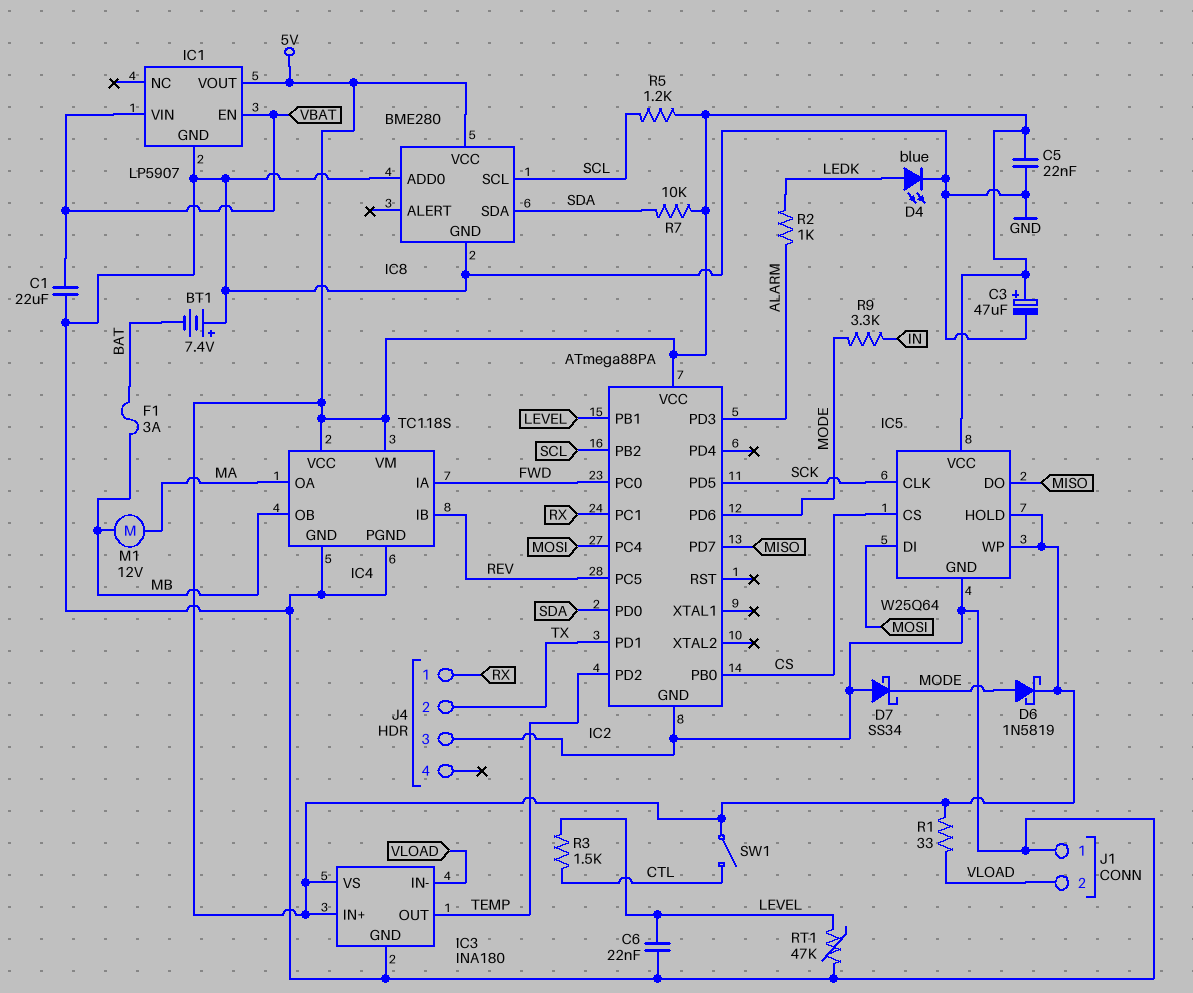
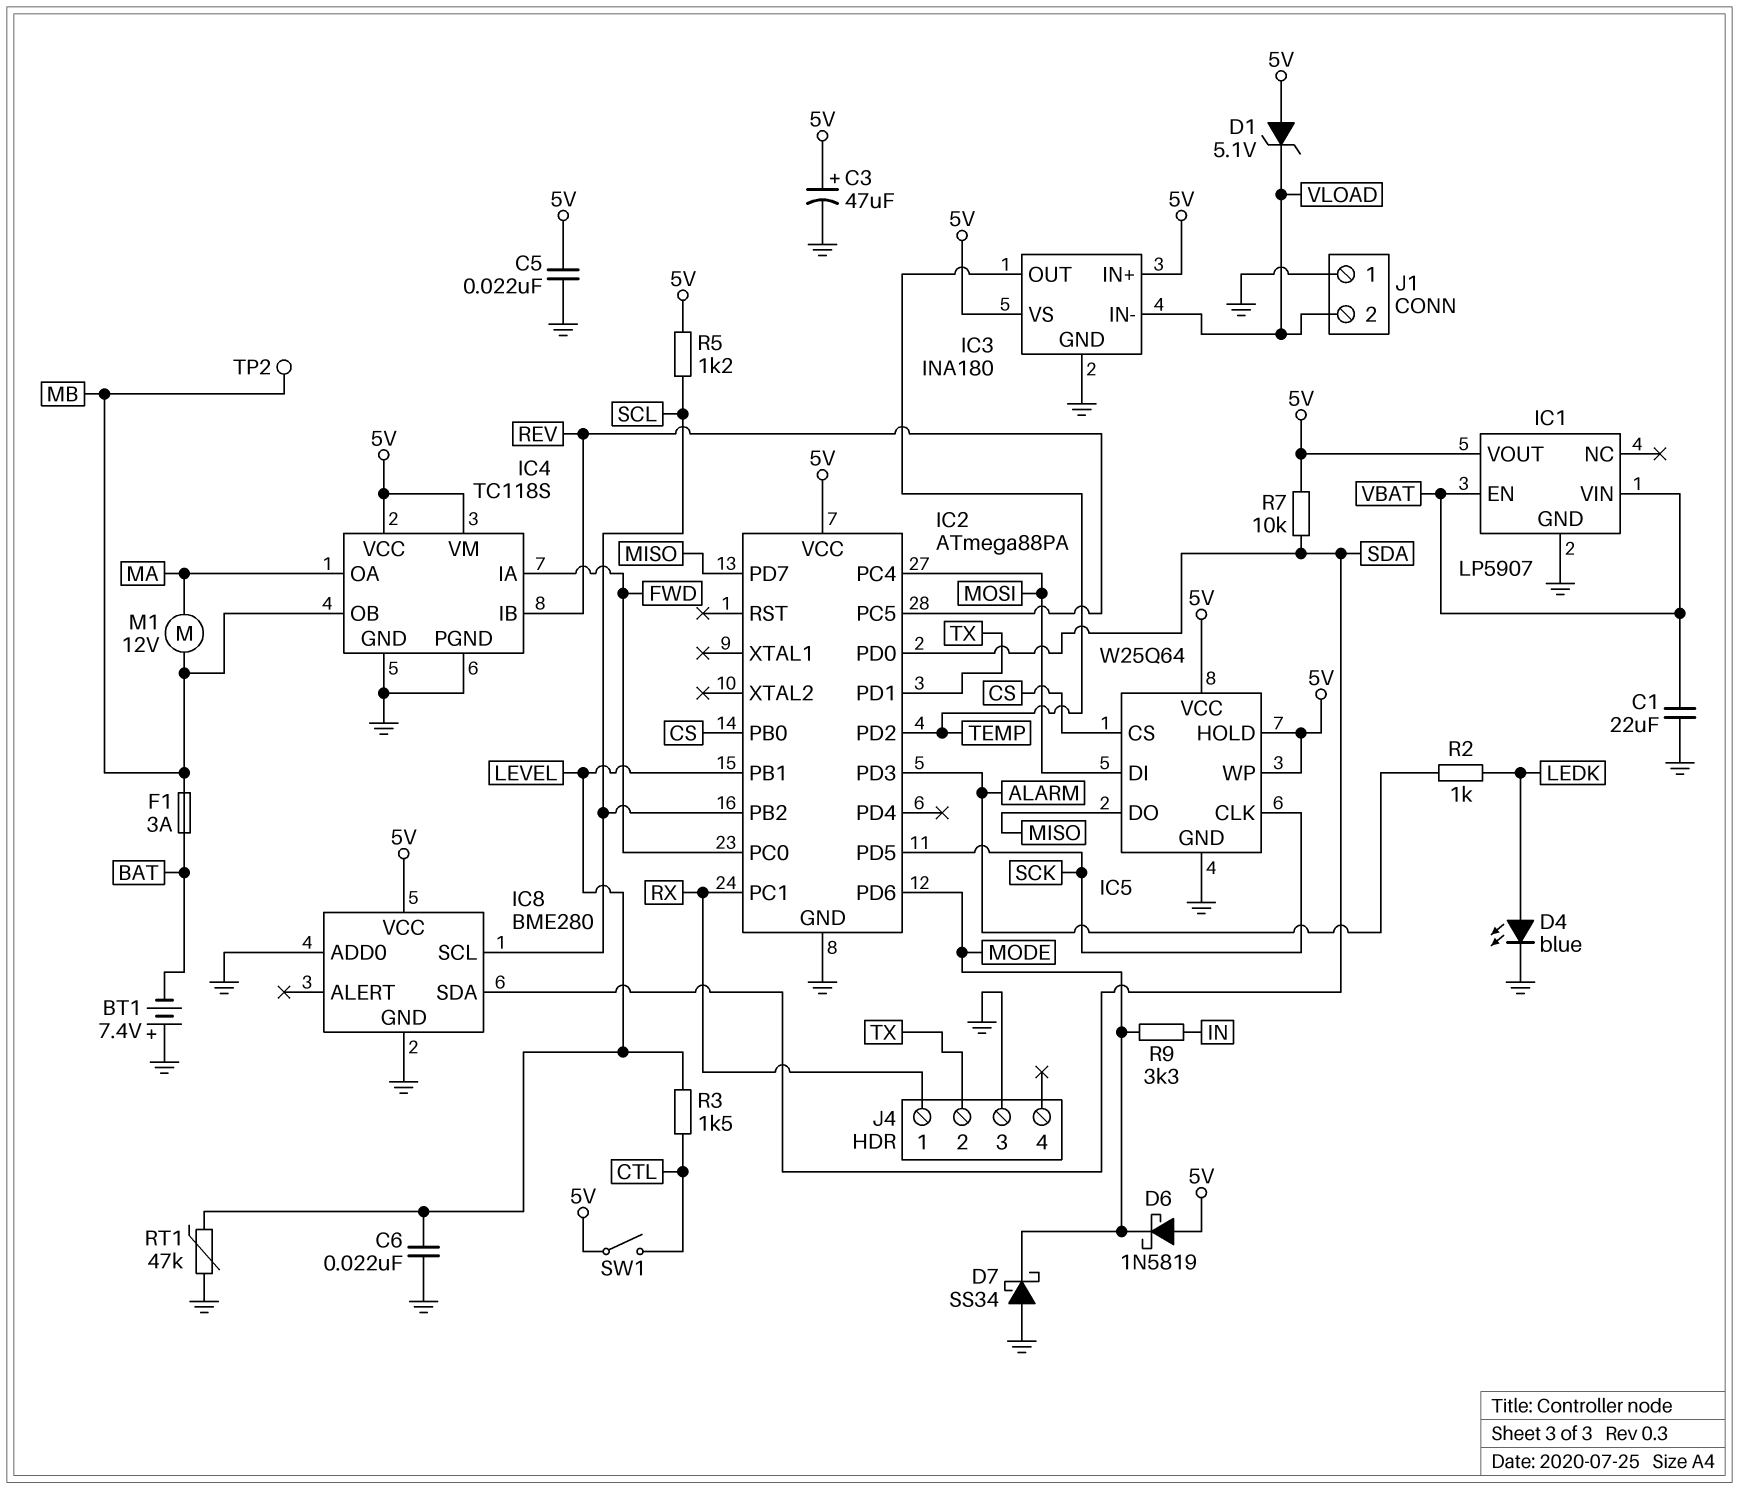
D1: none -> zener 5.1V (A 5V, K VLOAD)
D6: schottky 1N5819 (A MODE, K 5V) -> schottky 1N5819 (A 5V, K MODE)
R1: 33 (5V, VLOAD) -> none
TP2: none -> test point (MB)

